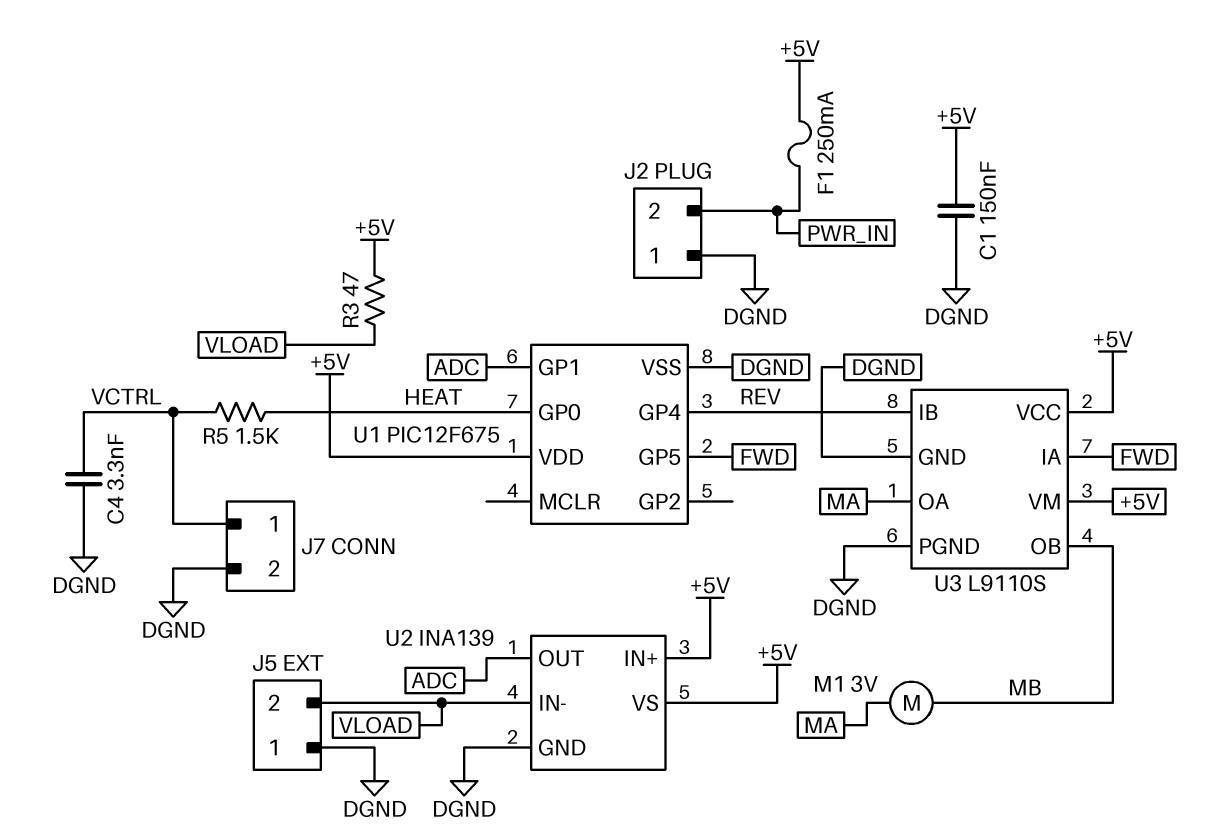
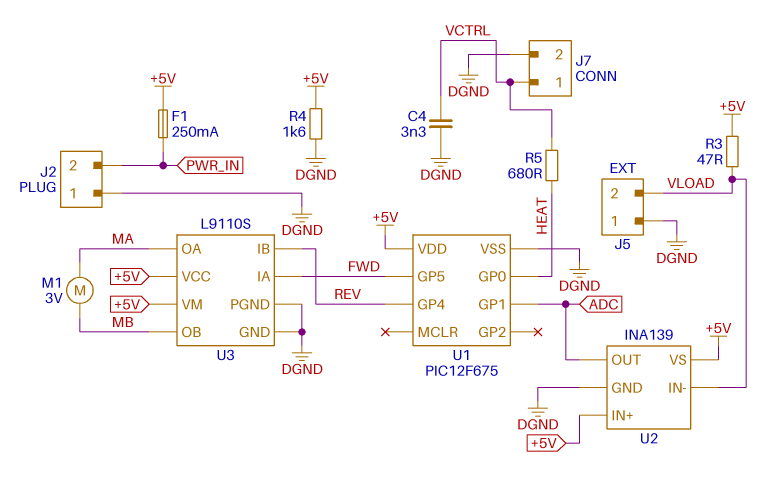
C1: 150nF (+5V, DGND) -> none
R4: none -> 1.6k (+5V, DGND)
R5: 1.5k (HEAT, VCTRL) -> 680 (HEAT, VCTRL)

